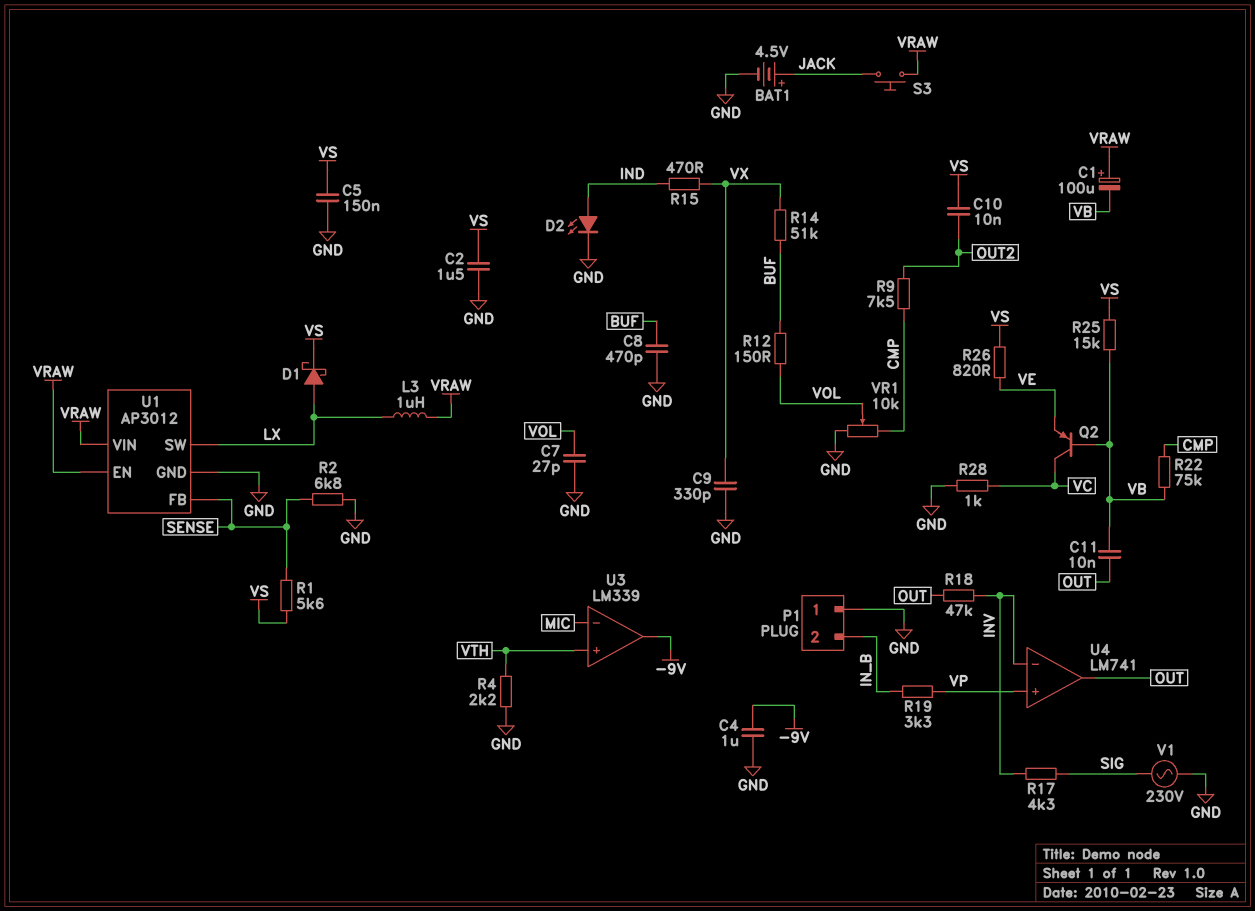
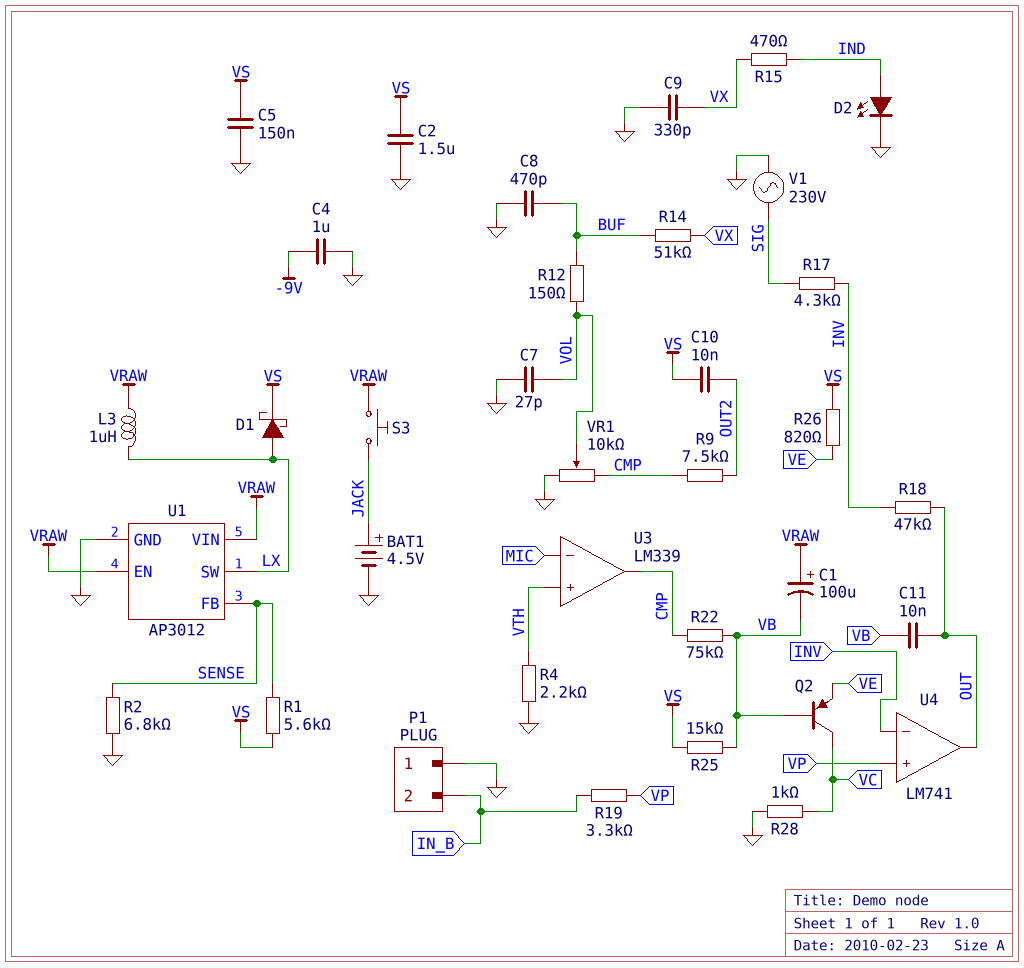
U3 pin out: -9V -> CMP

